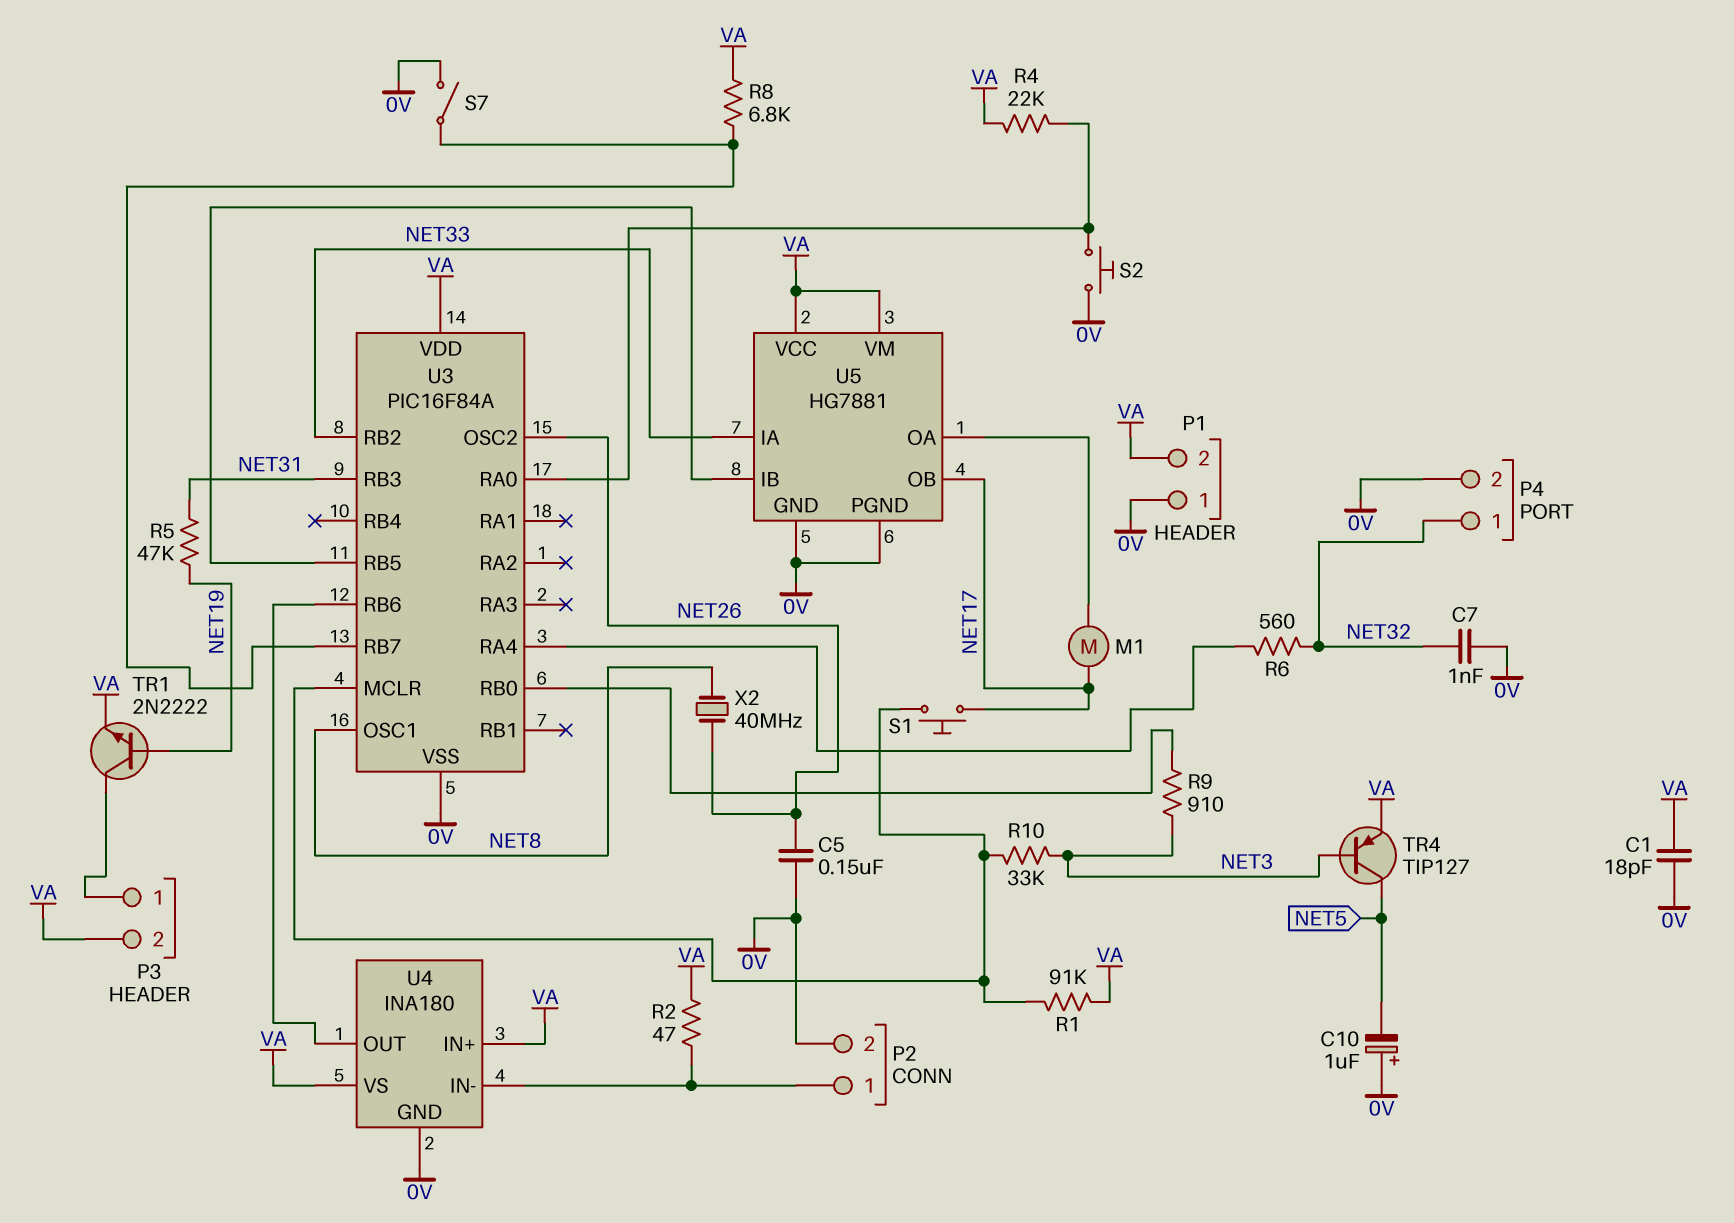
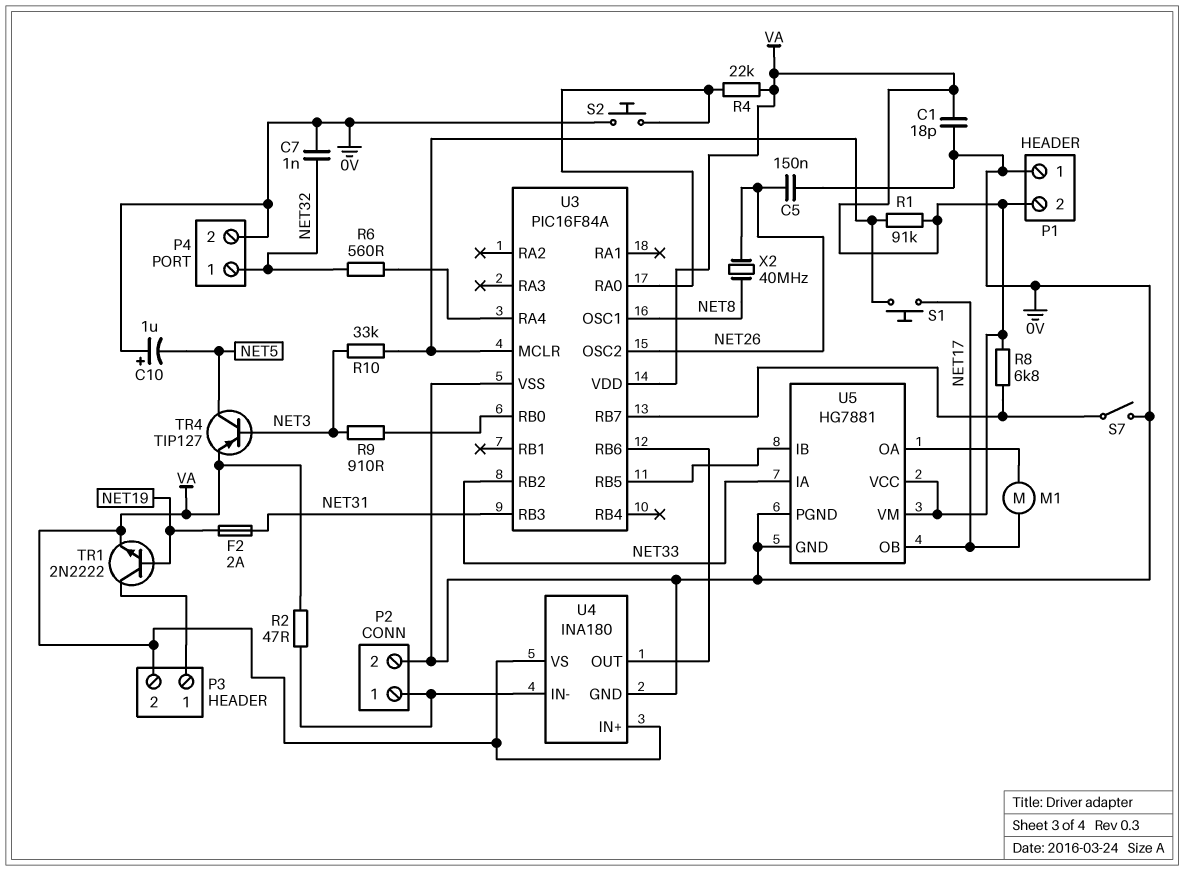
F2: none -> 2A (NET19, NET31)
R5: 47k (NET19, NET31) -> none

